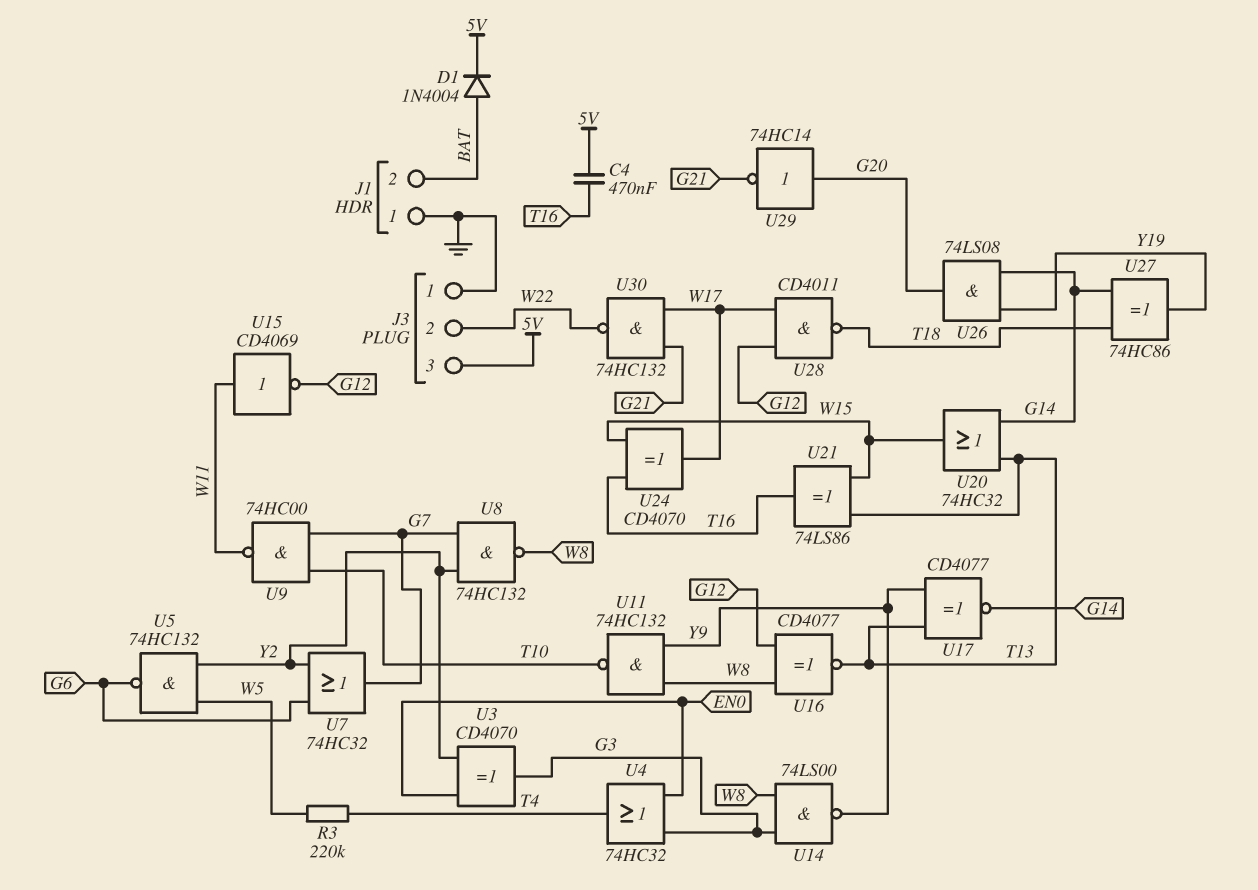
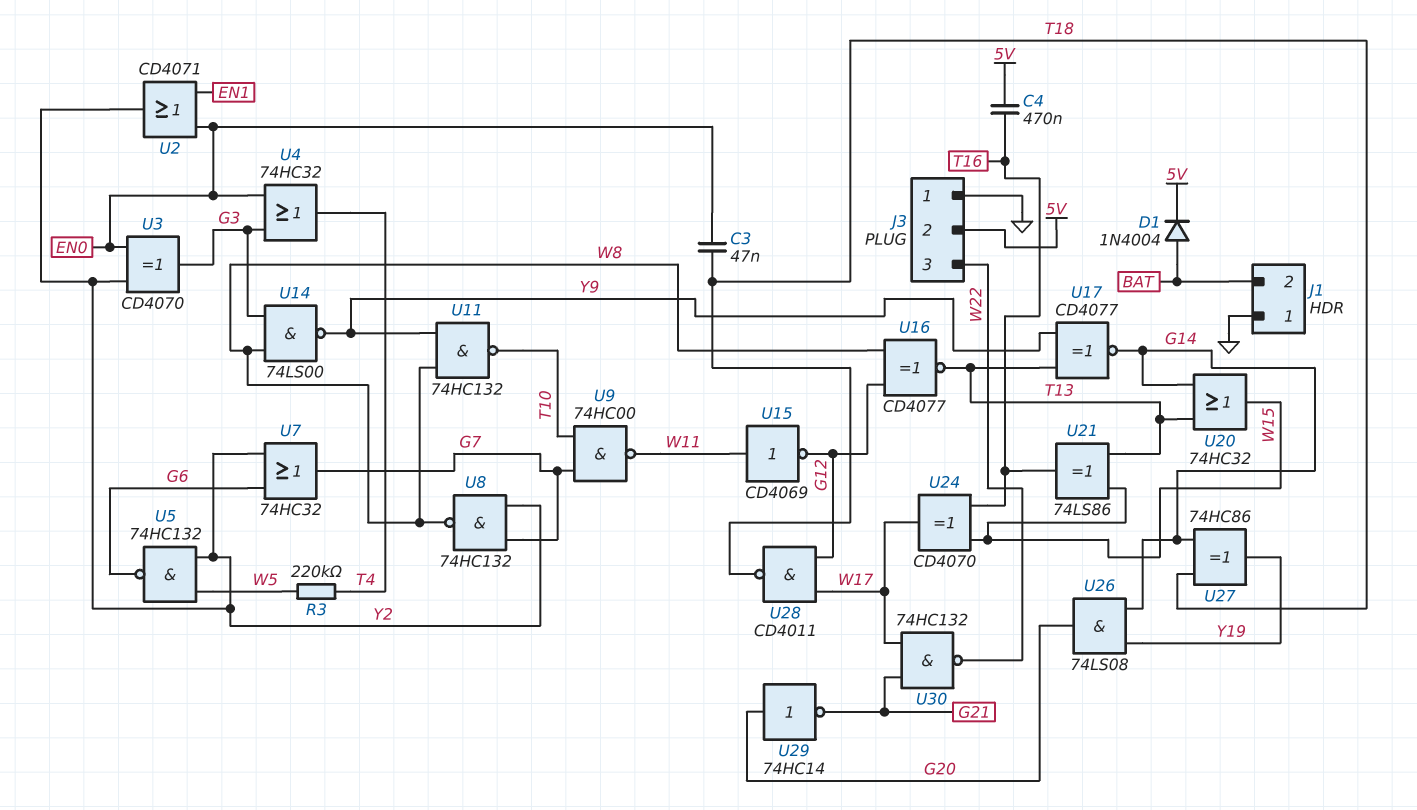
C3: none -> 47nF (EN0, T18)
J3 pin 2: W22 -> 5V
J3 pin 3: 5V -> W22
U2: none -> OR CD4071 (in EN0, in EN1, out Y2)

